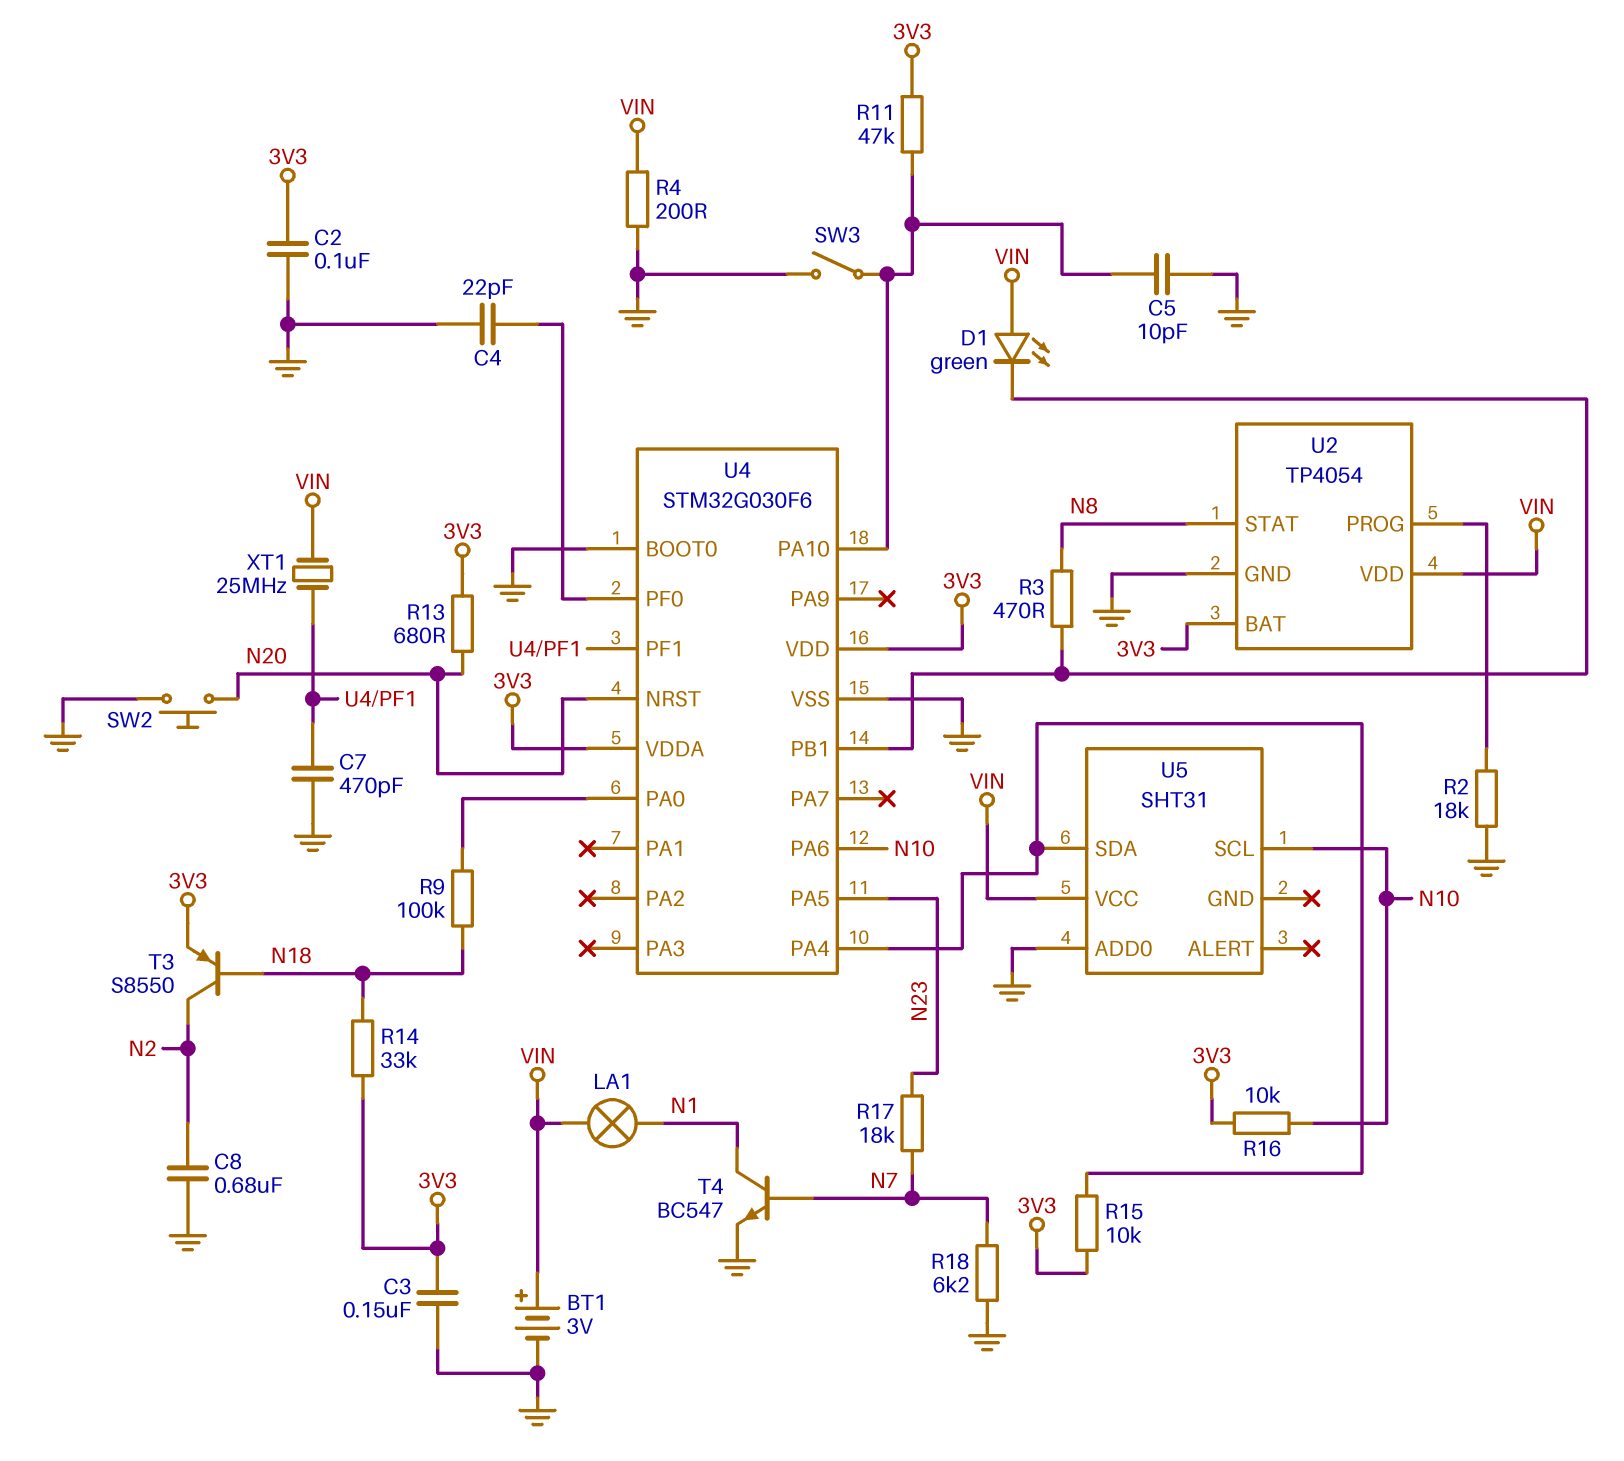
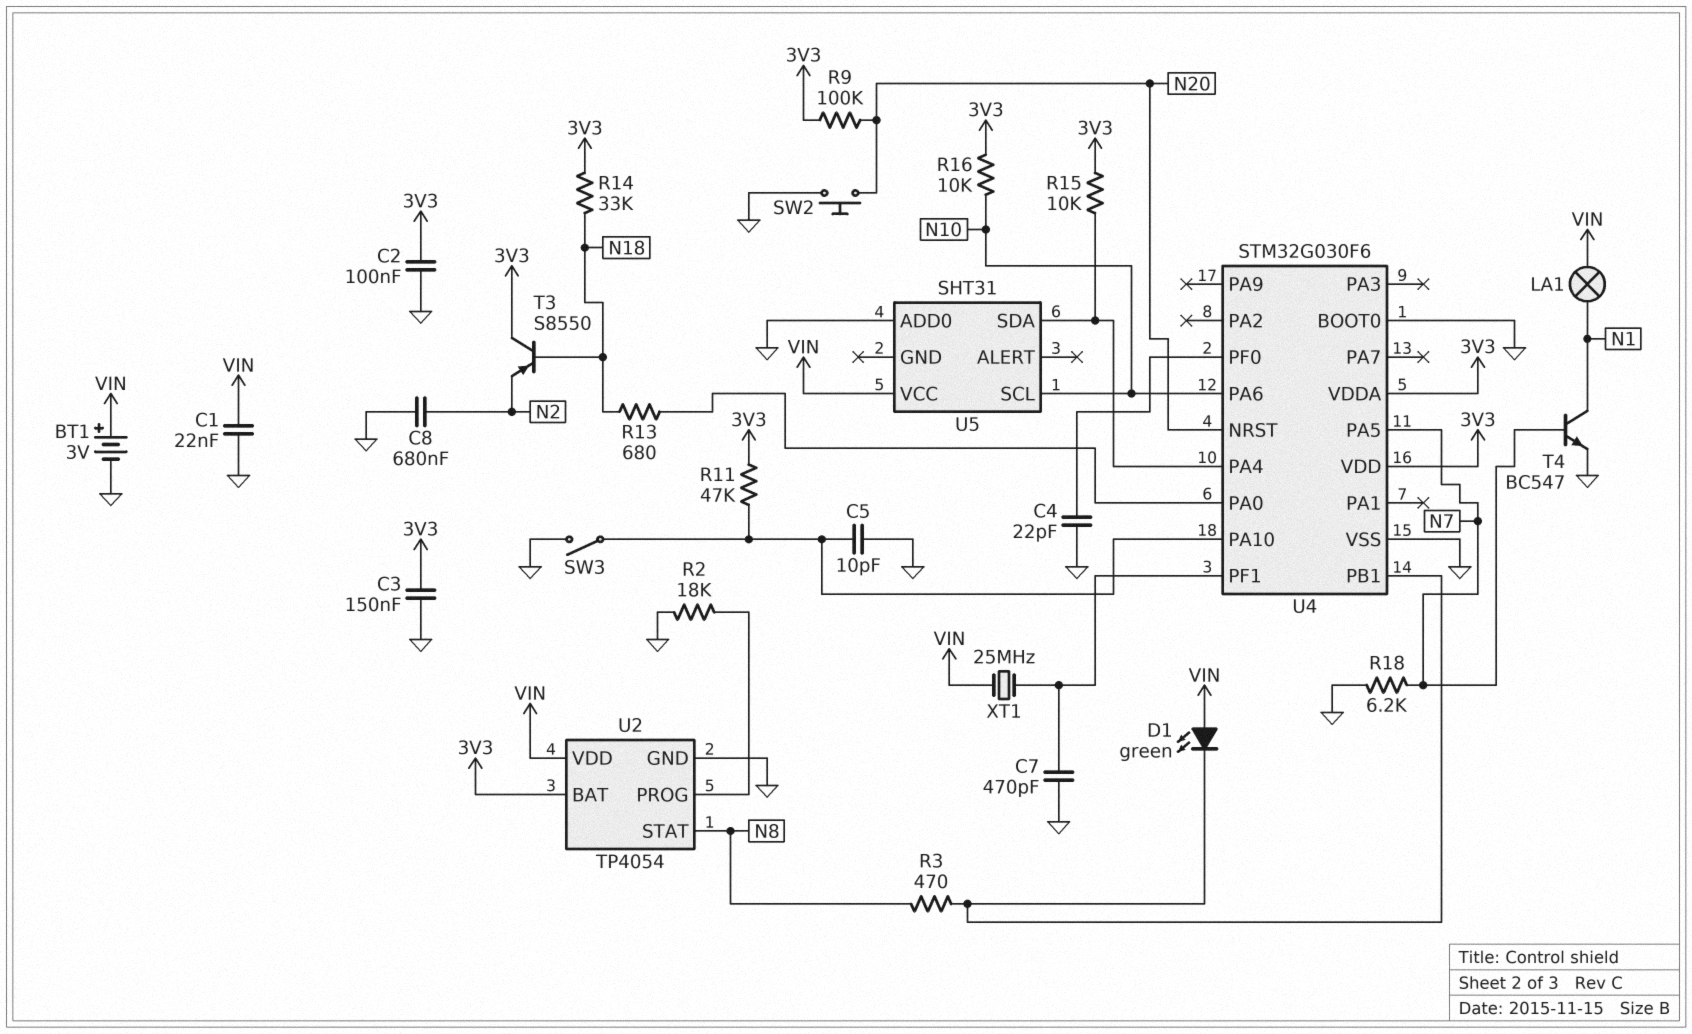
C1: none -> 22nF (GND, VIN)
R4: 200 (GND, VIN) -> none
R9: 100k (N18, U4/PA0) -> 100k (3V3, N20)
R13: 680 (3V3, N20) -> 680 (N18, U4/PA0)
R17: 18k (N7, N23) -> none
T3: PNP S8550 (B N18, C N2, E 3V3) -> PNP S8550 (B N18, C 3V3, E N2)
U4 pin PA5: N23 -> N7

